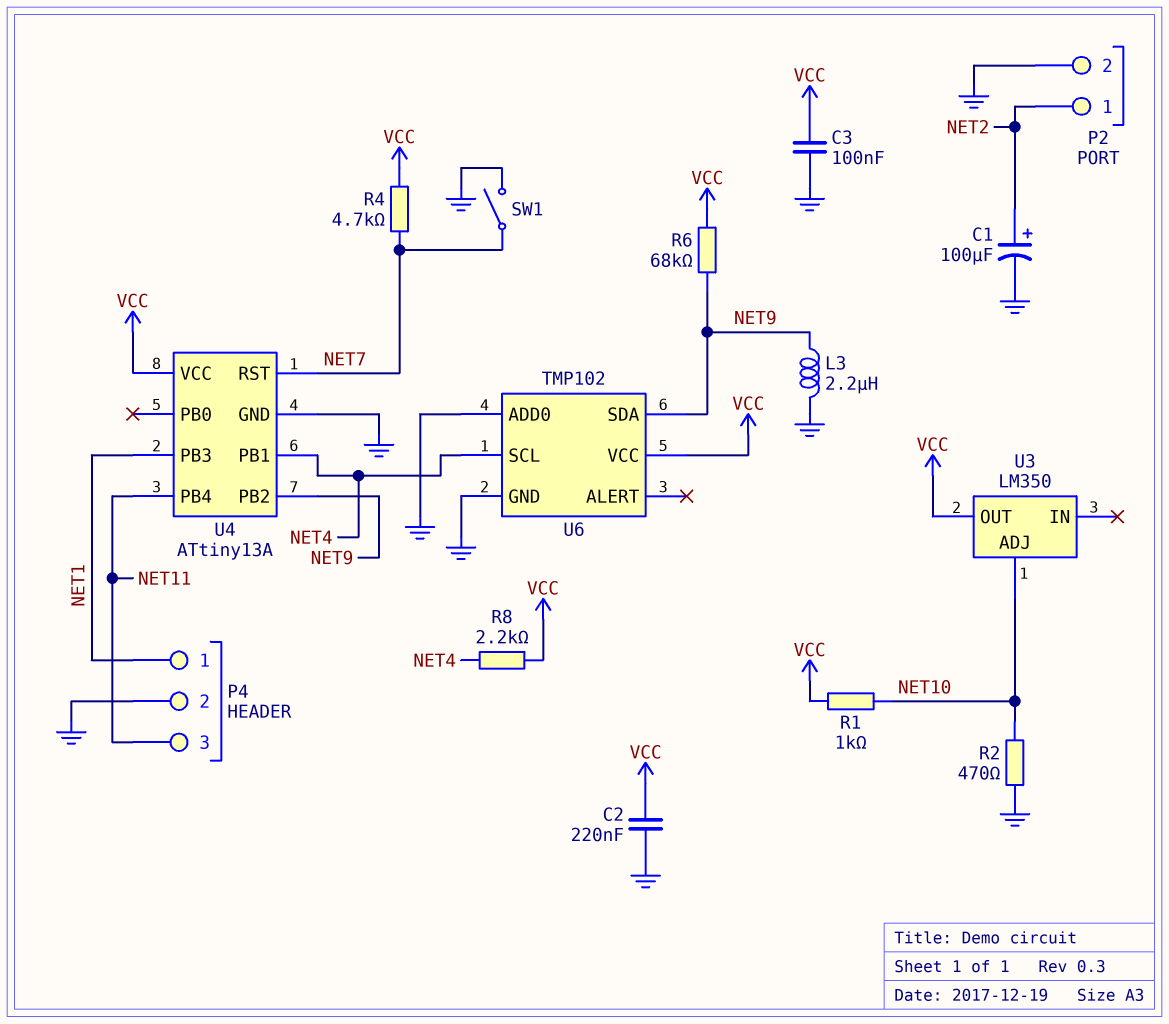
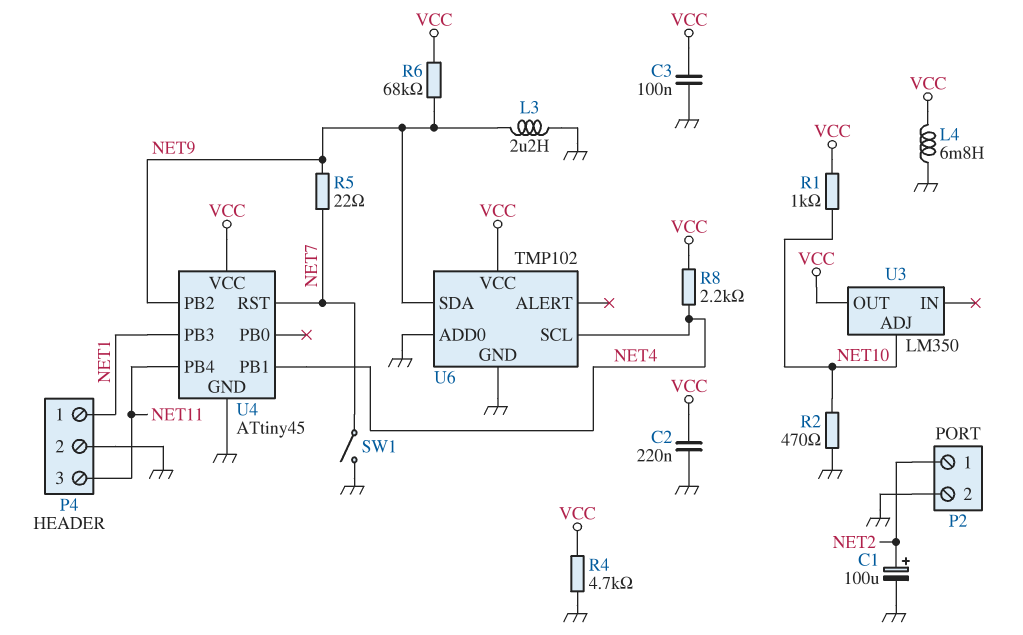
L4: none -> 6.8mH (GND, VCC)
R4: 4.7k (NET7, VCC) -> 4.7k (GND, VCC)
R5: none -> 22 (NET7, NET9)
U4: ATtiny13A -> ATtiny45

